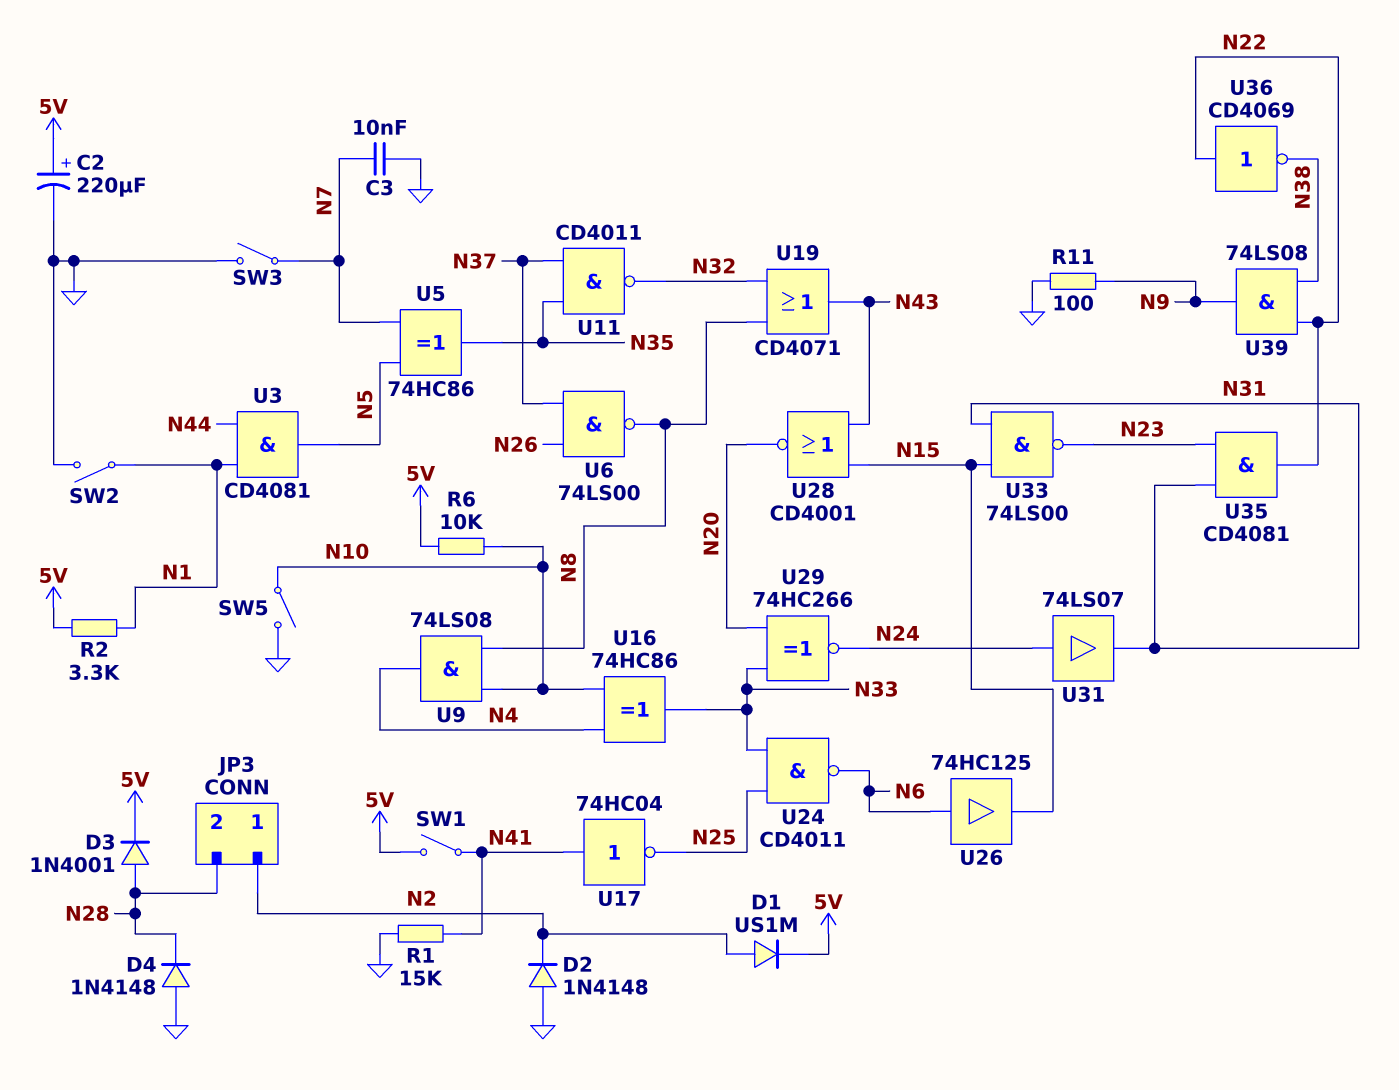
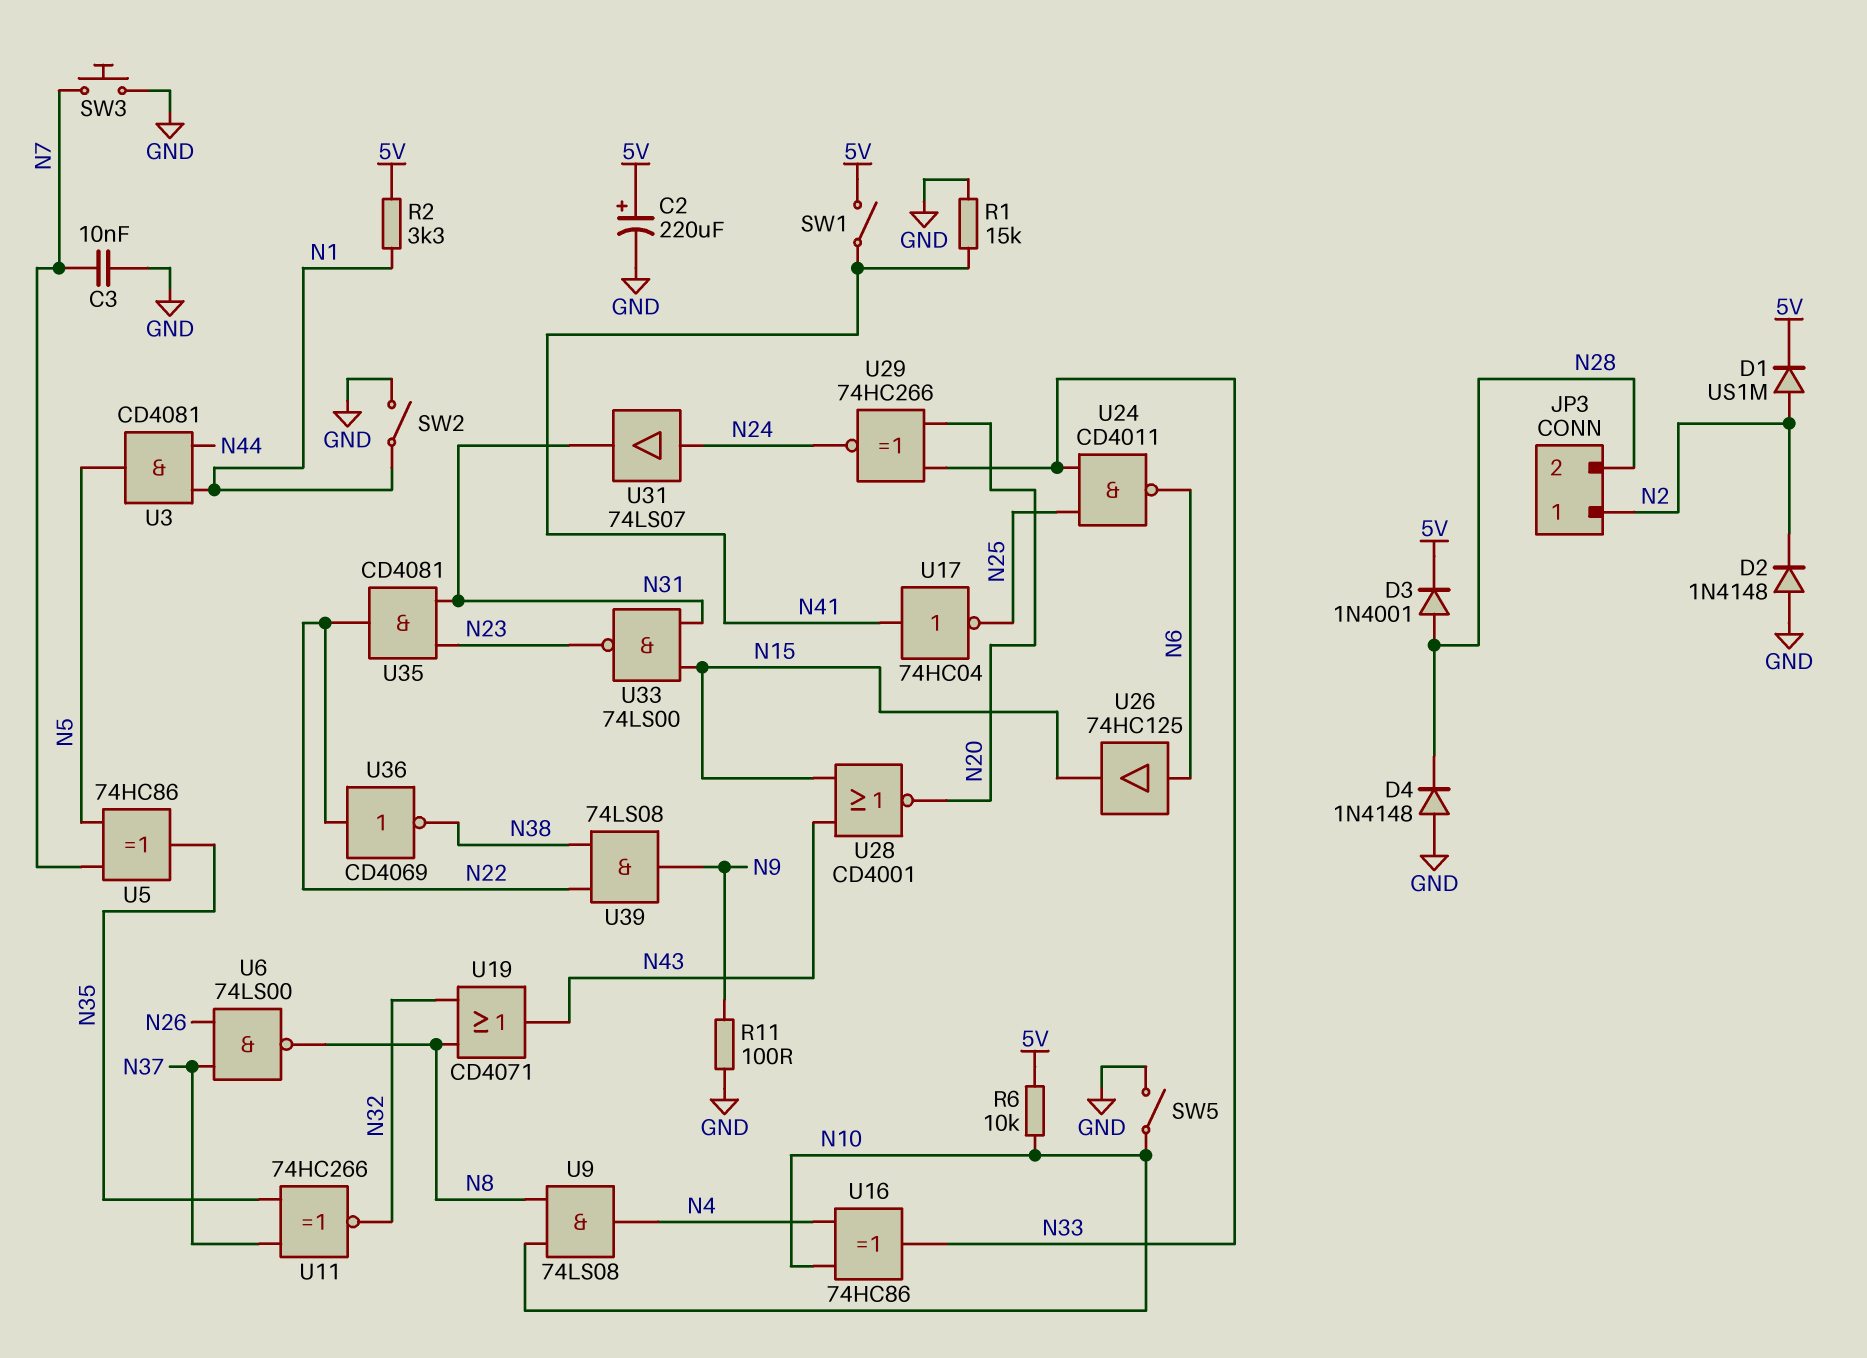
SW3: switch (GND, N7) -> button (GND, N7)
U11: NAND CD4011 (in N35, in N37, out N32) -> XNOR 74HC266 (in N35, in N37, out N32)

